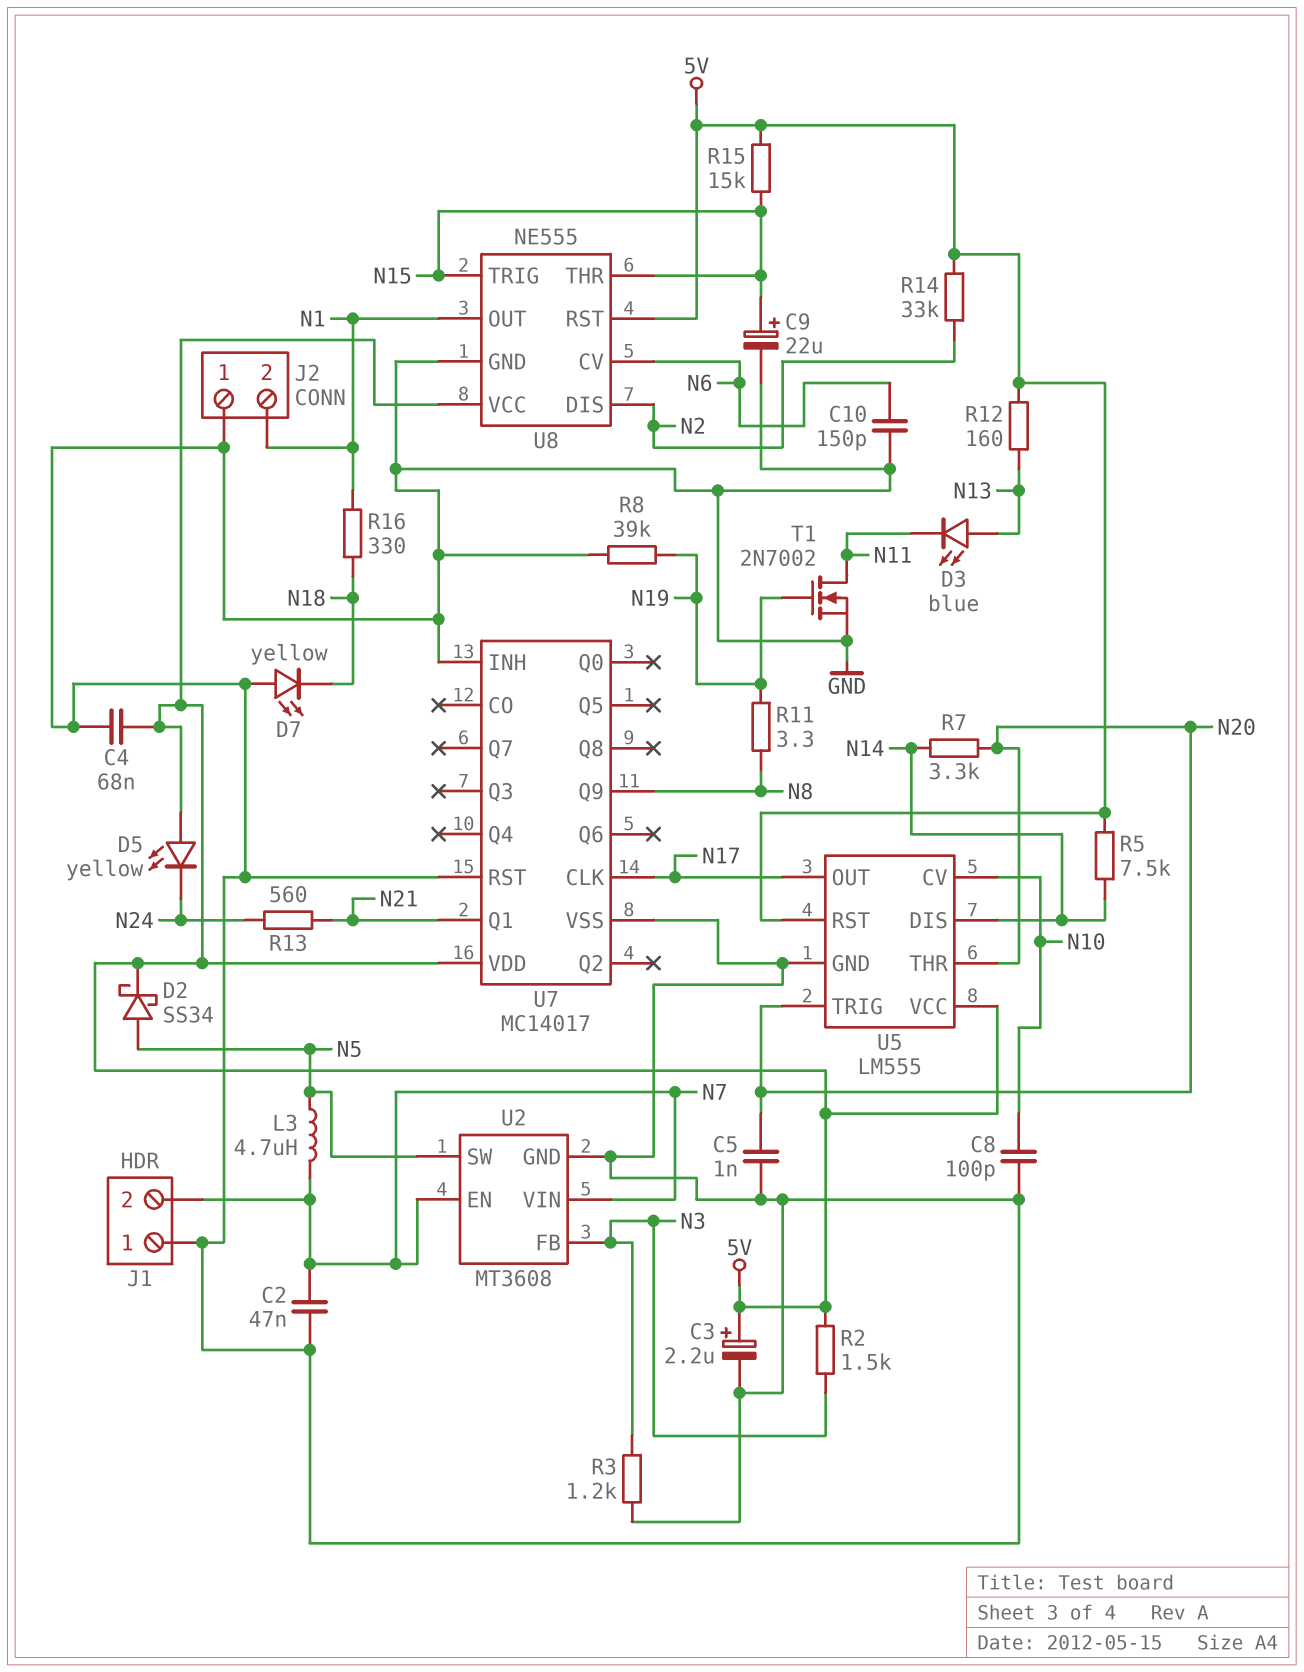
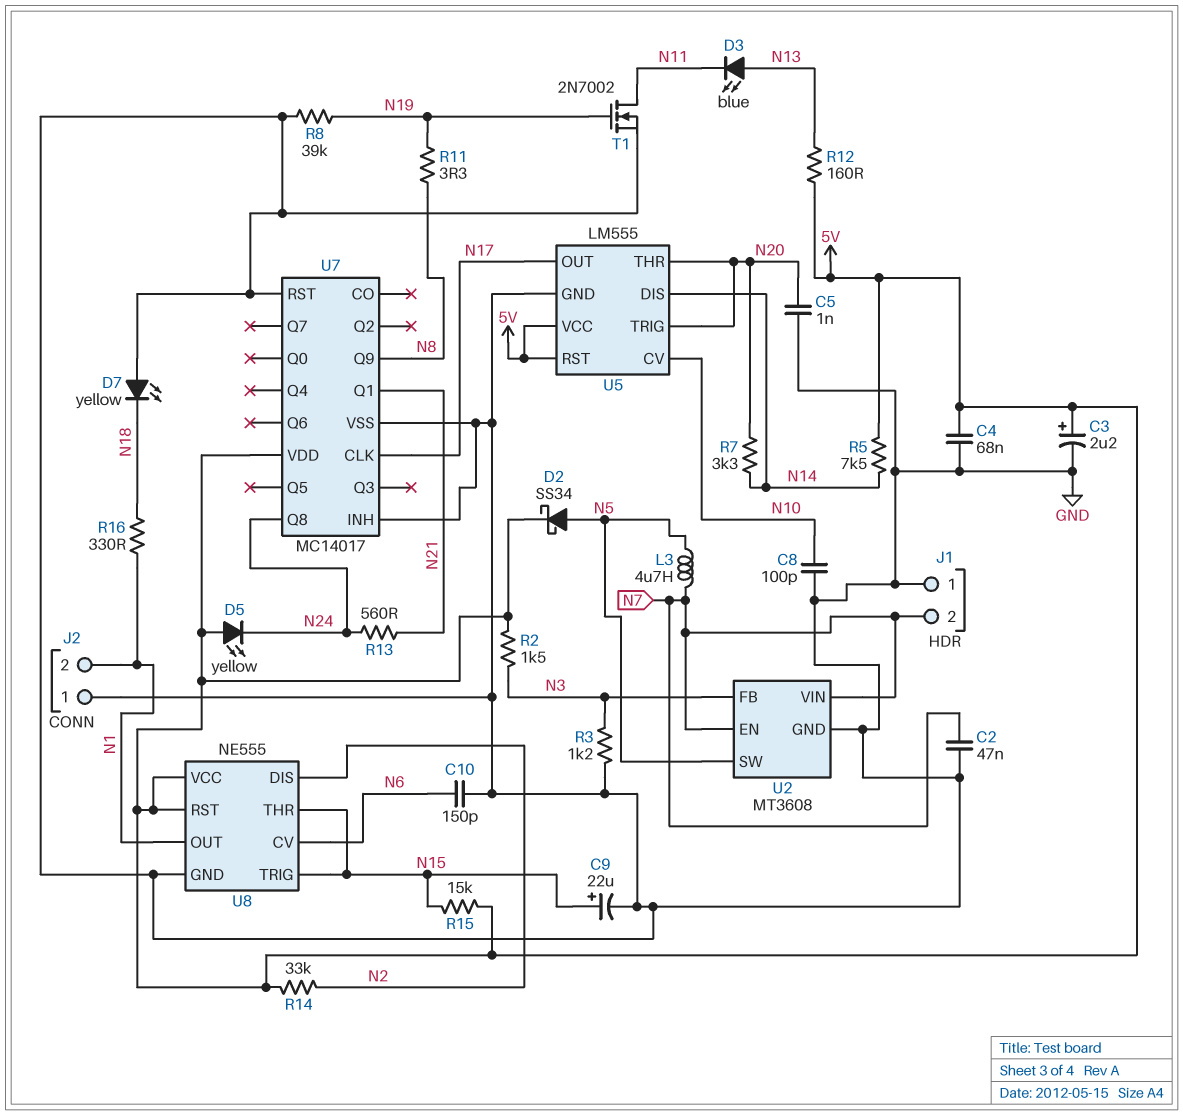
U7 pin Q8: none -> N24

